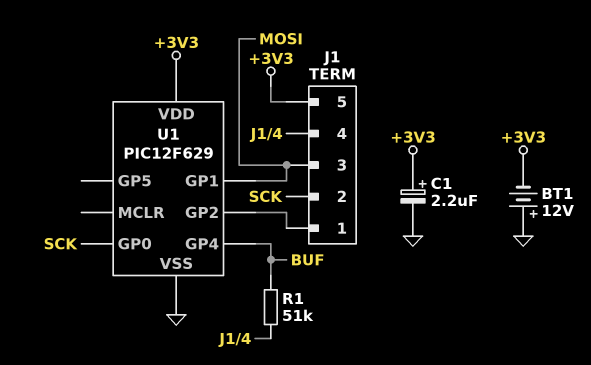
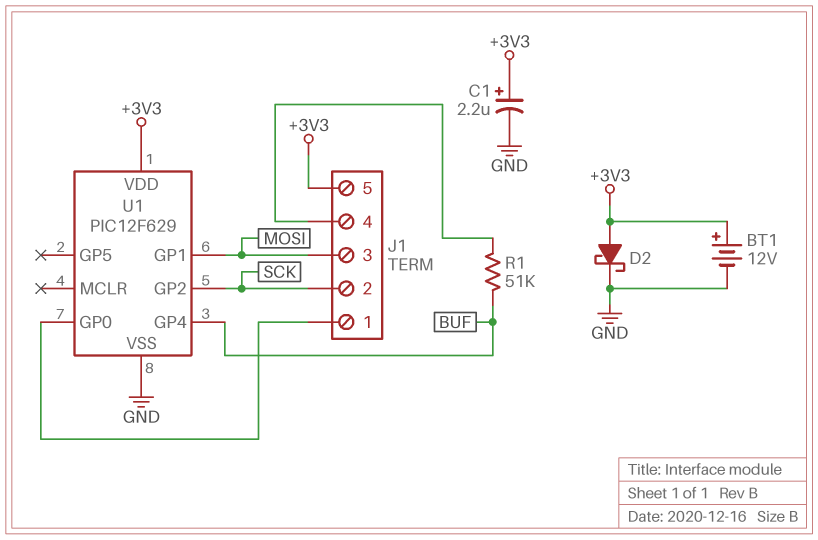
BT1: 12V (plus GND, minus +3V3) -> 12V (plus +3V3, minus GND)
D2: none -> schottky (A +3V3, K GND)
U1 pin GP0: SCK -> J1/1
U1 pin GP2: J1/1 -> SCK

